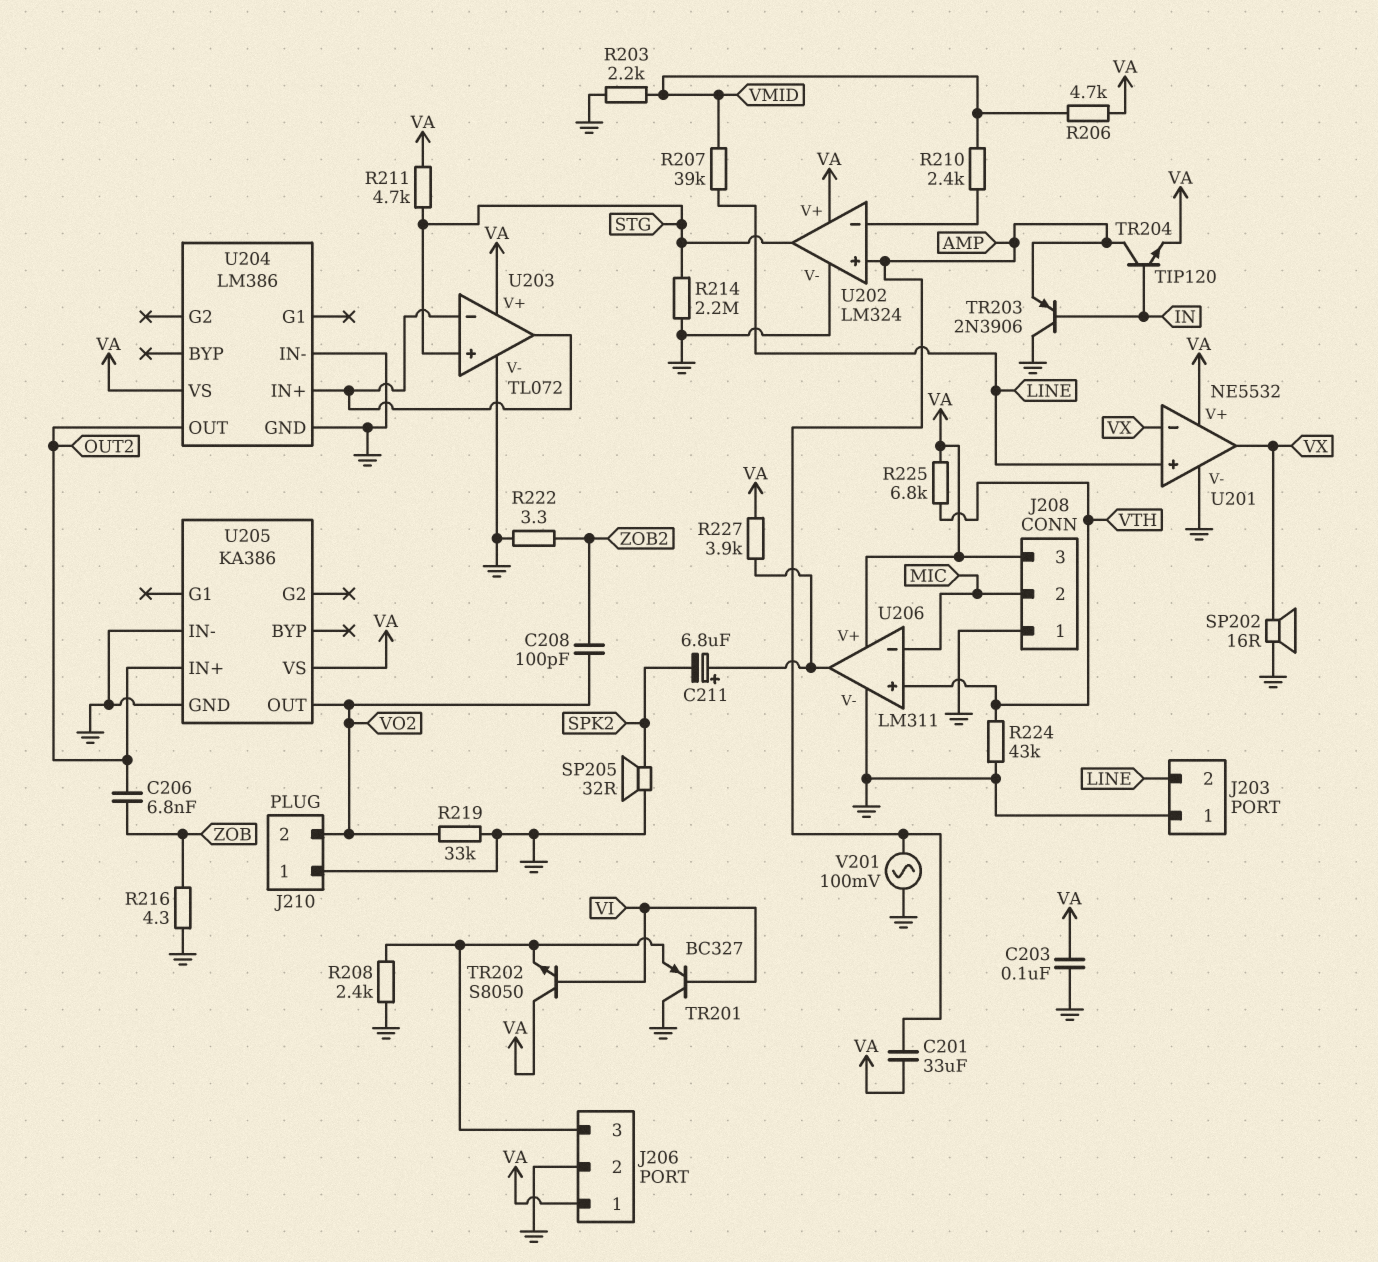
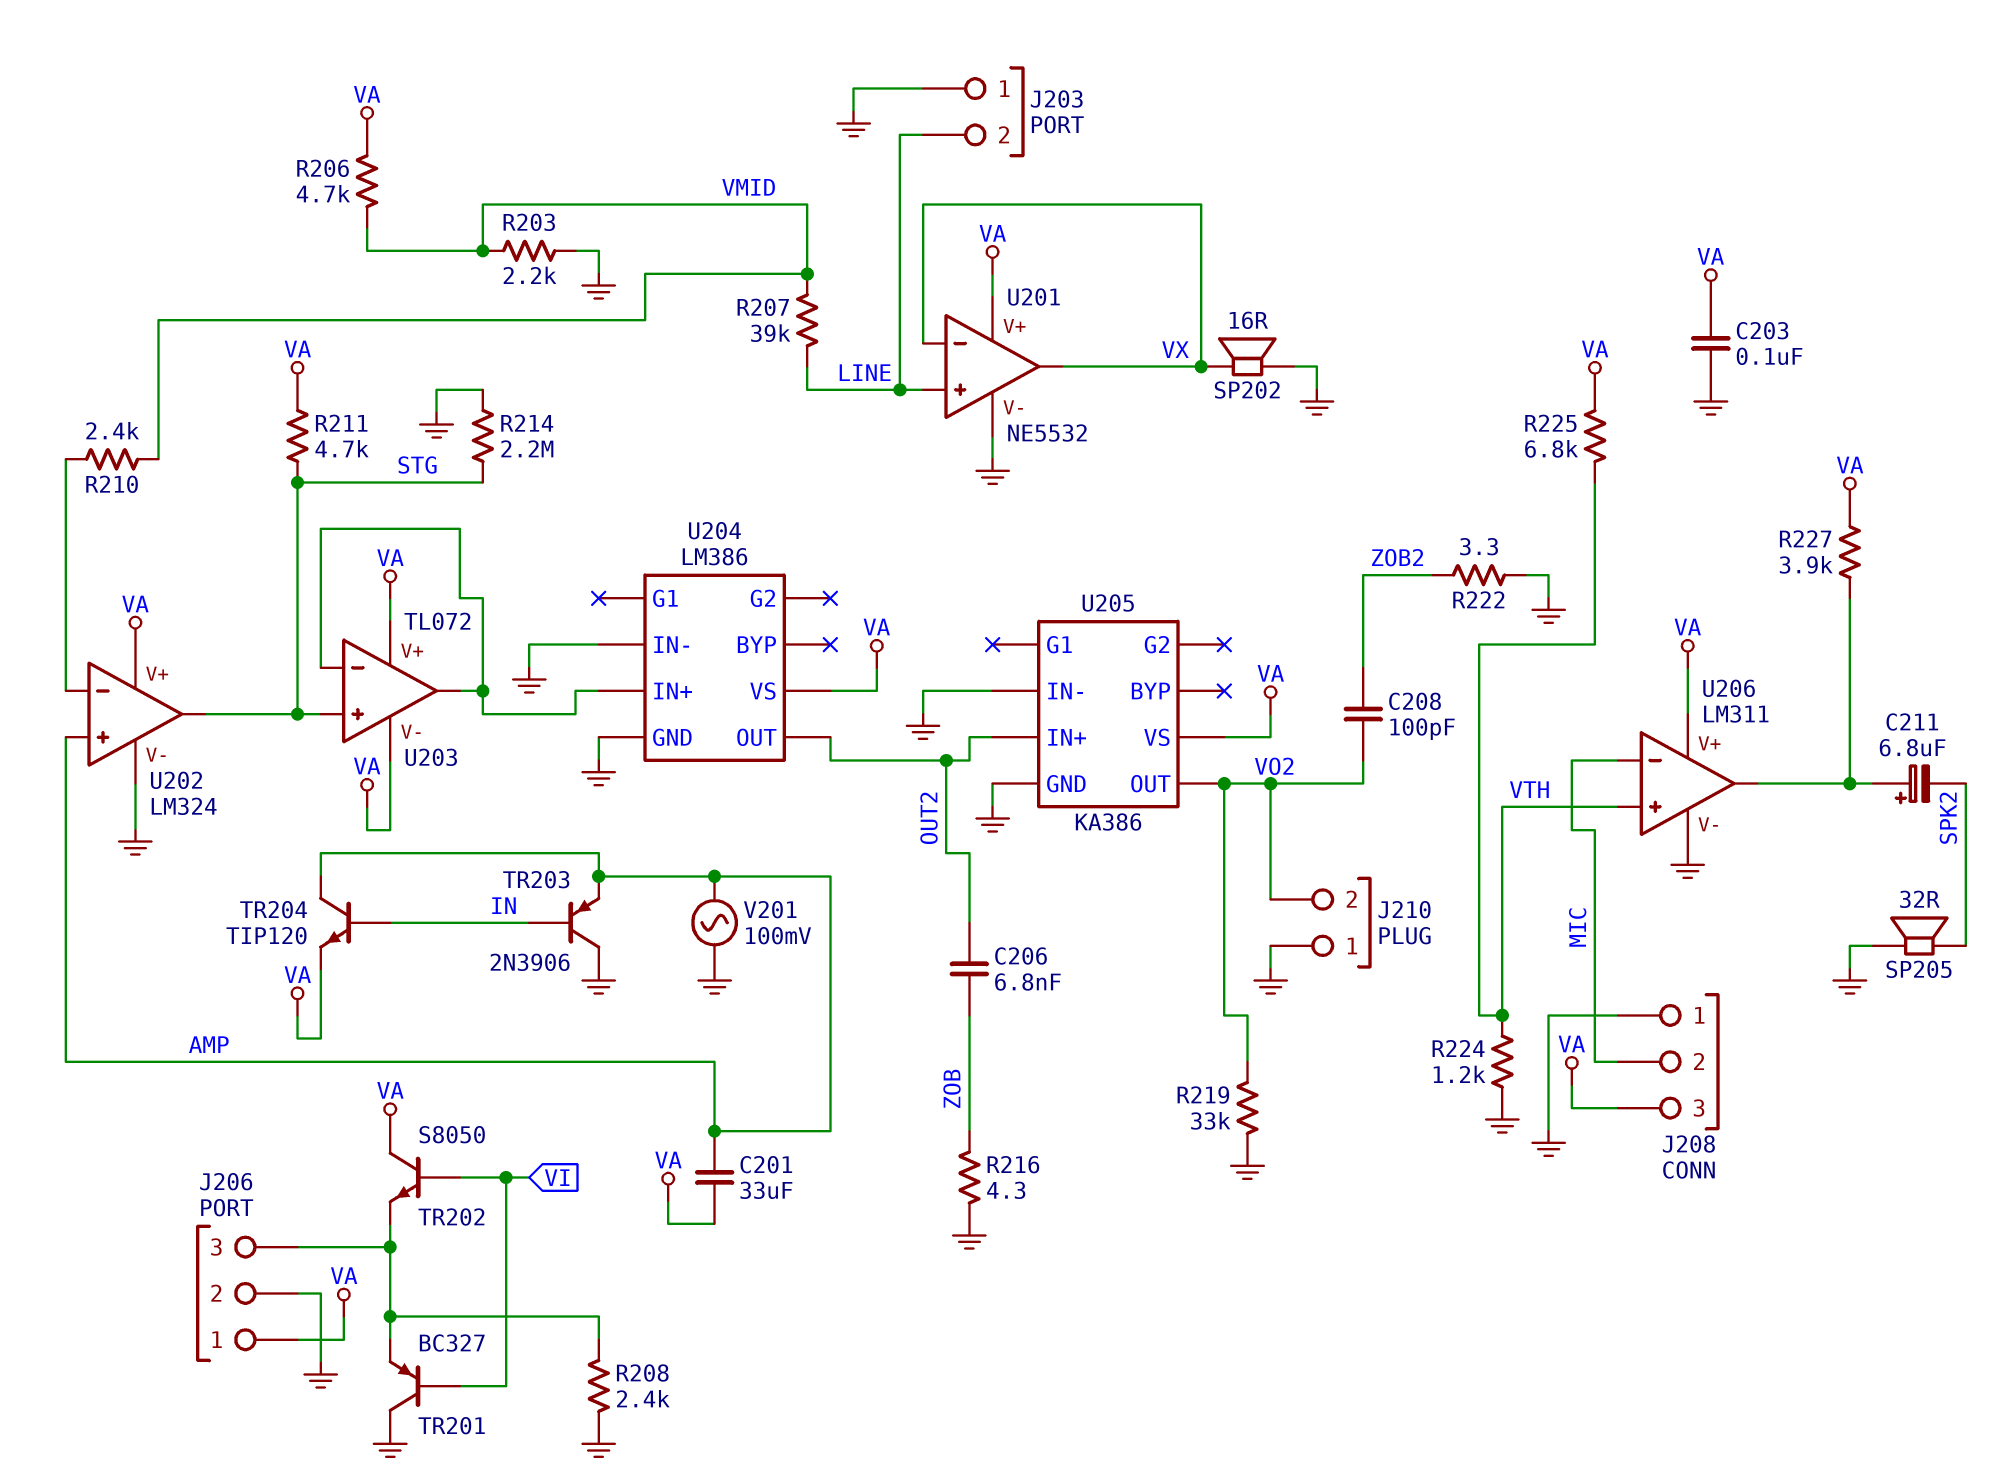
R224: 43k (GND, VTH) -> 1.2k (GND, VTH)
U203 pin V-: GND -> VA

